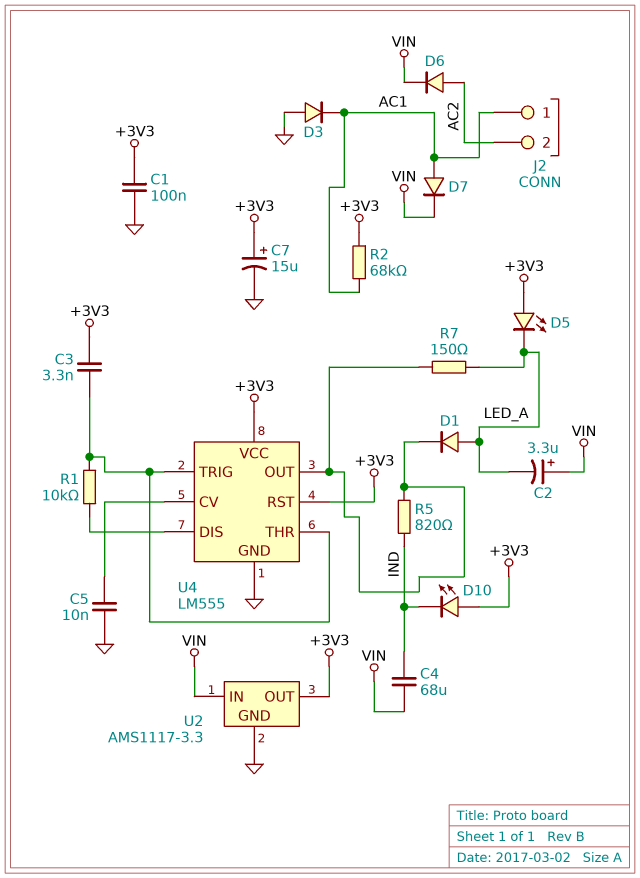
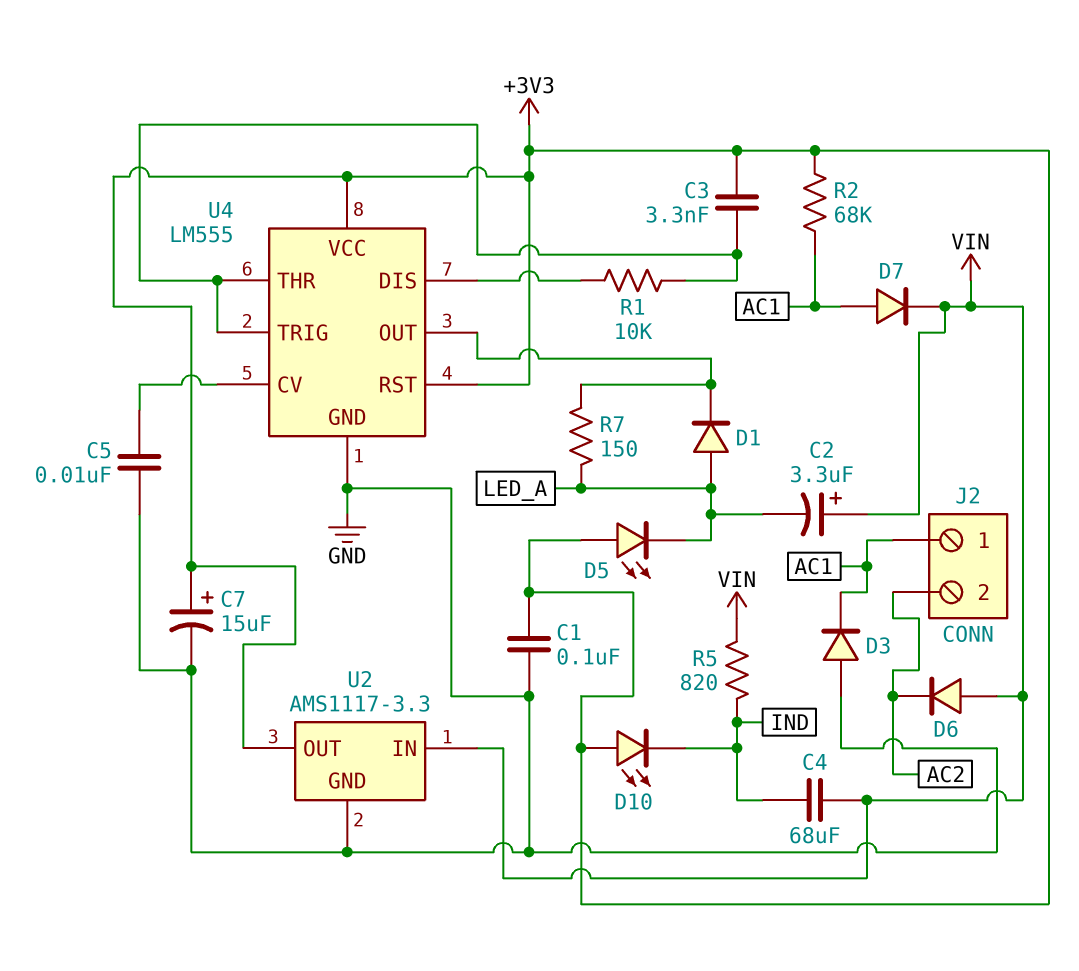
D6: diode (A AC2, K VIN) -> diode (A VIN, K AC2)
R5: 820 (IND, U4/OUT) -> 820 (IND, VIN)

